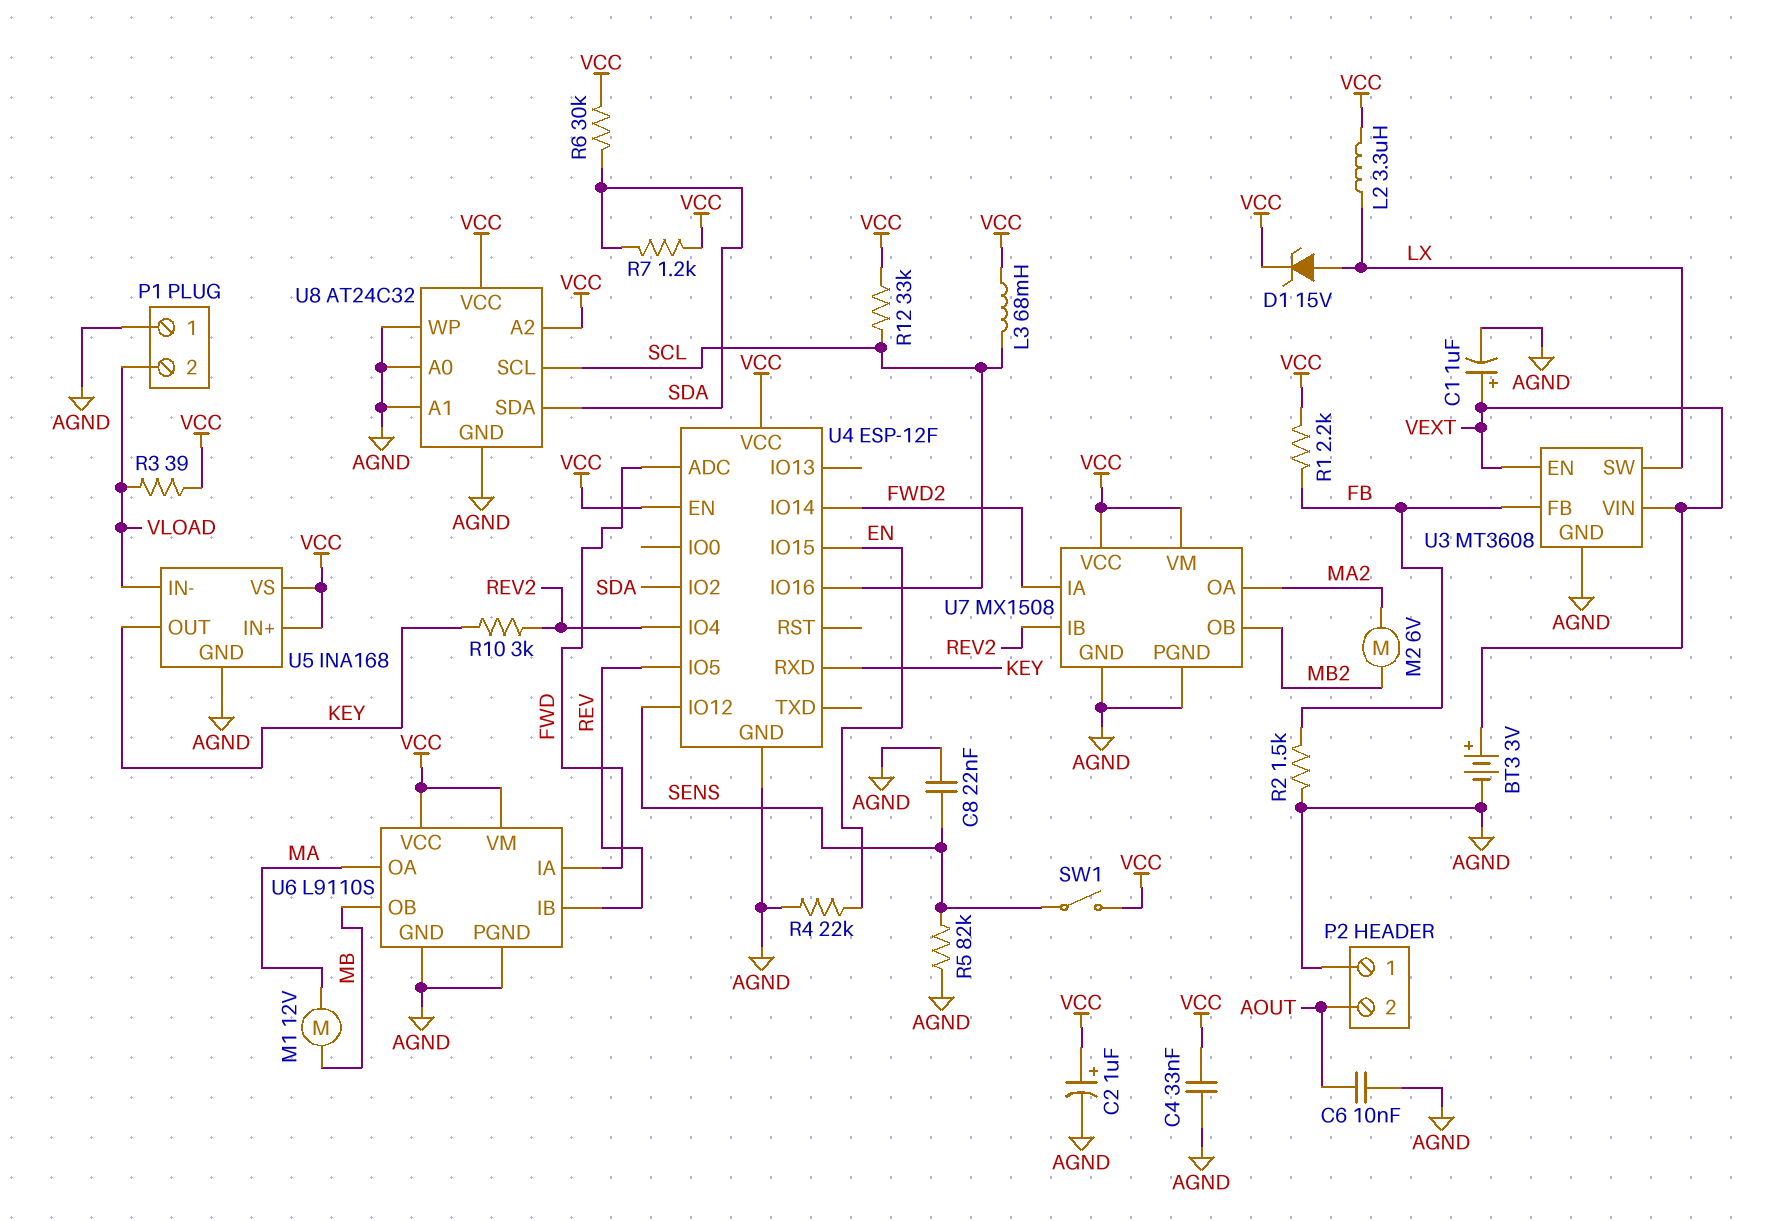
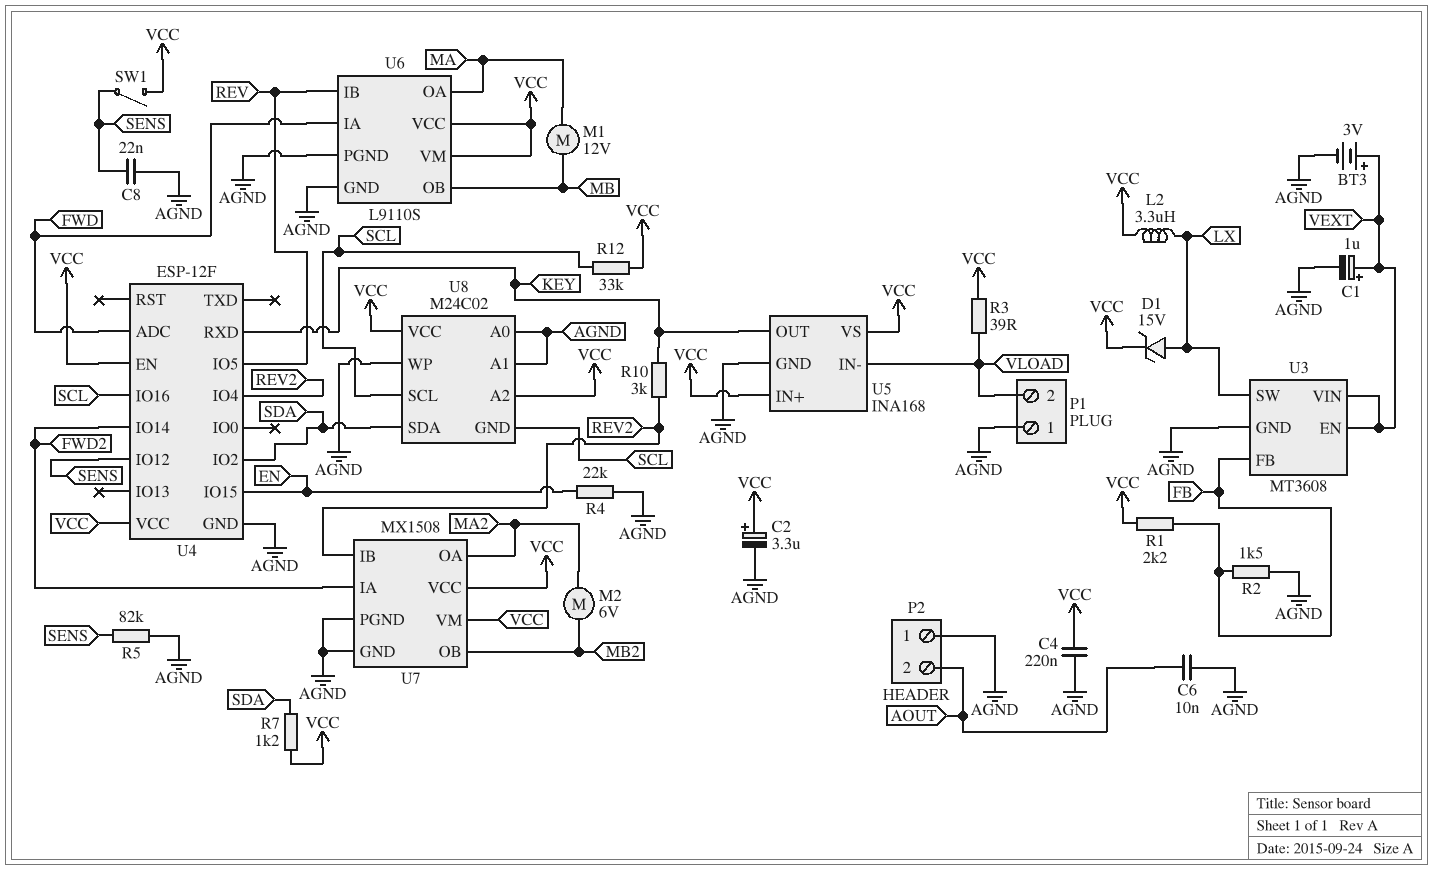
C2: 1uF (plus VCC, minus AGND) -> 3.3uF (plus VCC, minus AGND)
C4: 33nF (AGND, VCC) -> 220nF (AGND, VCC)
L3: 68mH (SCL, VCC) -> none
R6: 30k (SDA, VCC) -> none
U8: AT24C32 -> M24C02
U8 pin GND: AGND -> SCL

